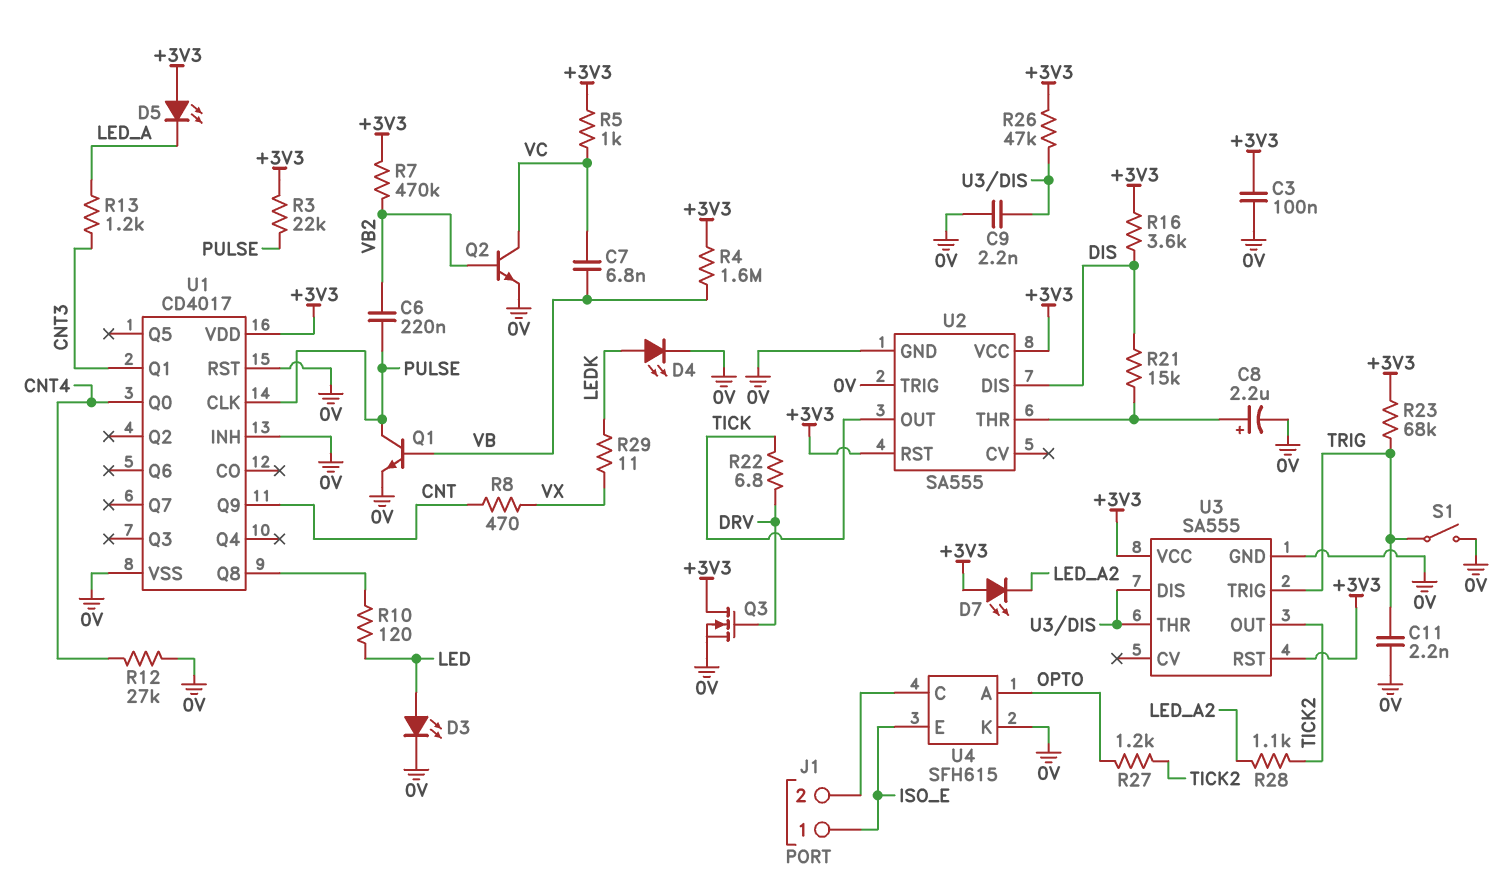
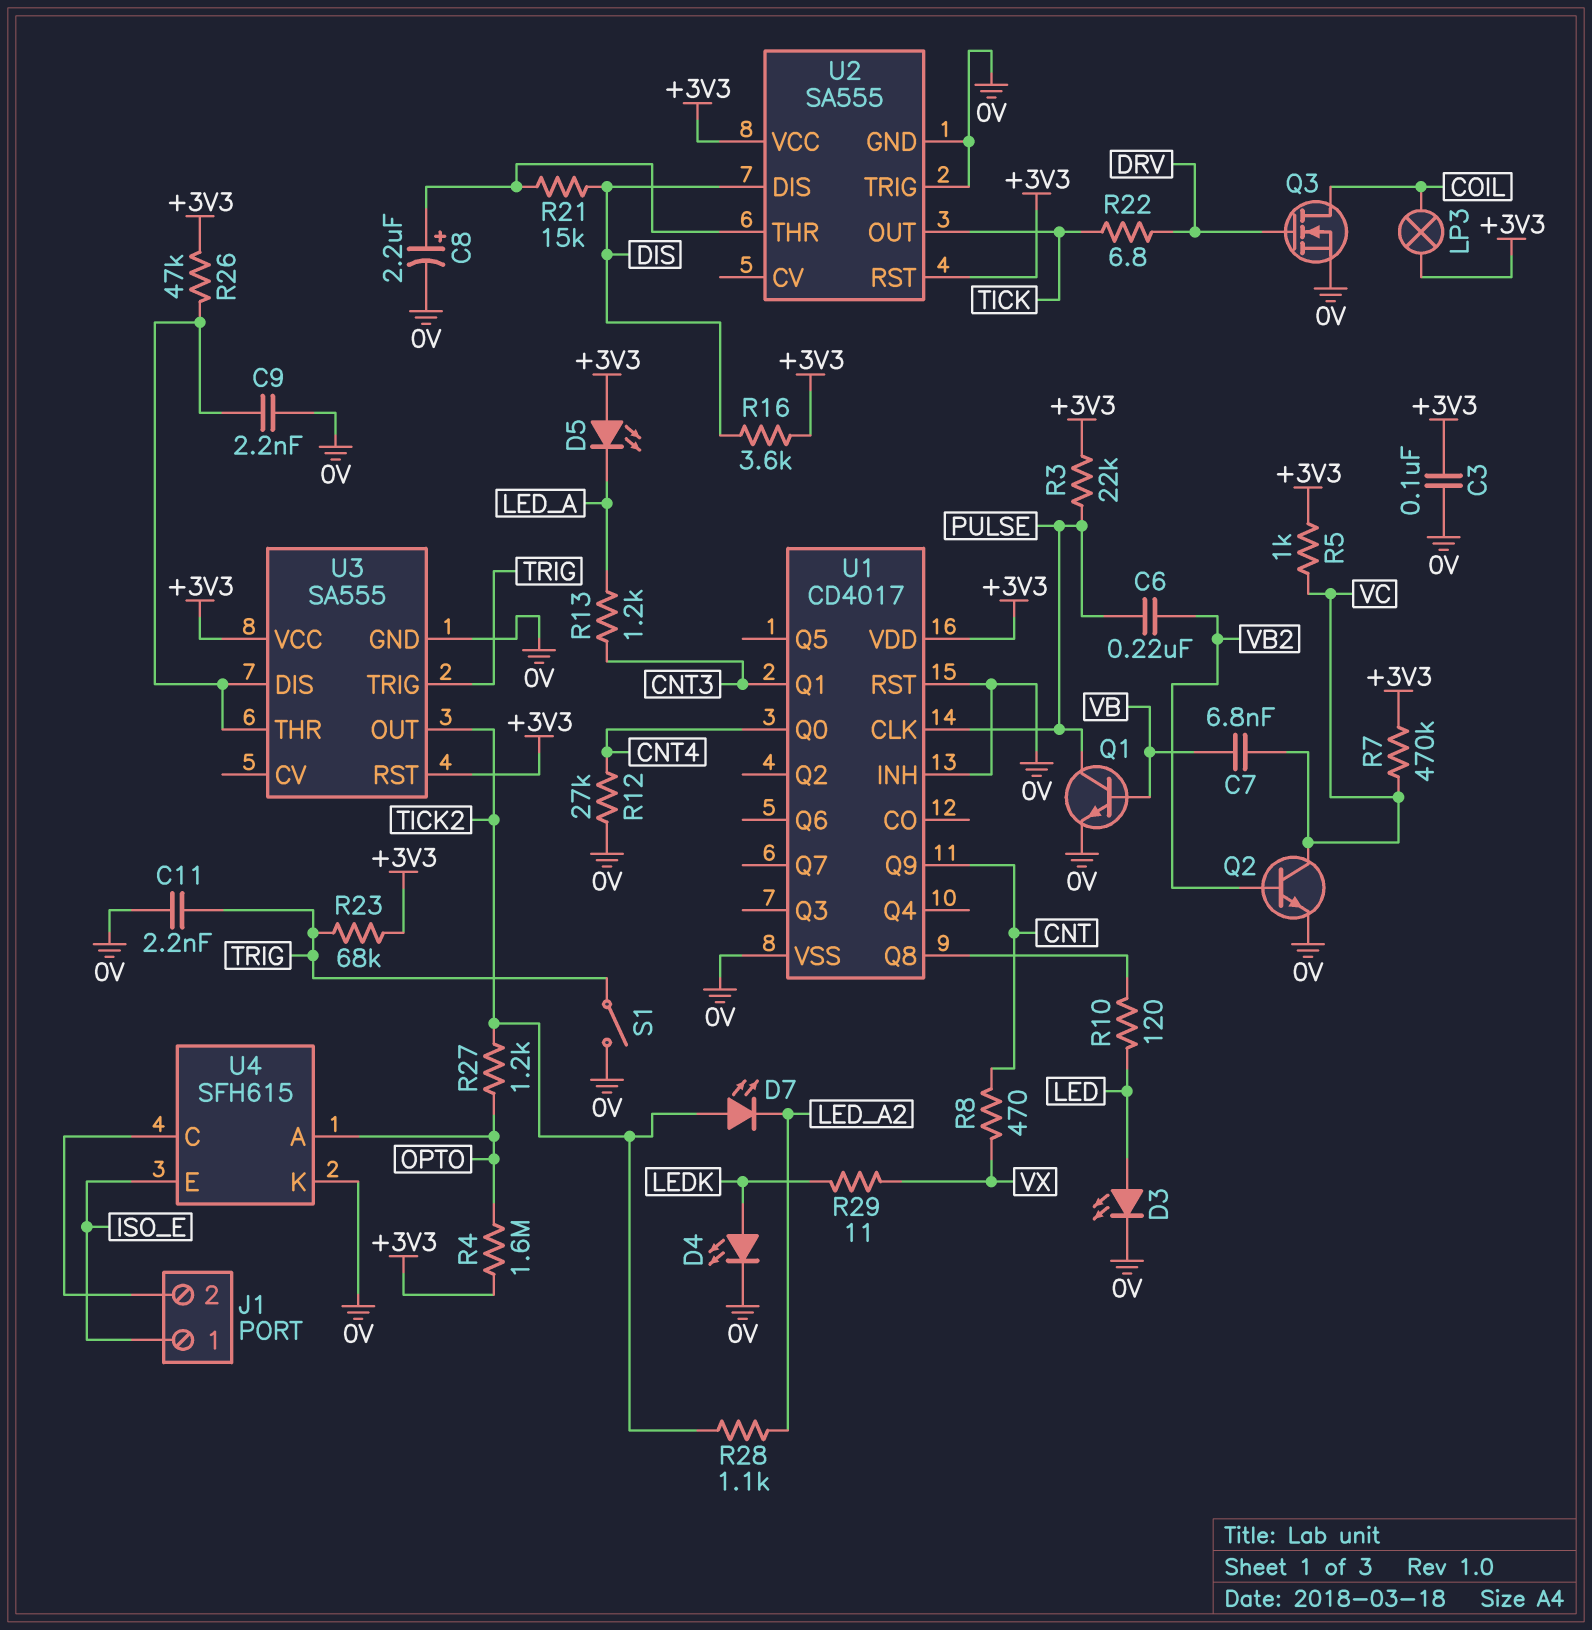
D7: LED (A +3V3, K LED_A2) -> LED (A TICK2, K LED_A2)
LP3: none -> lamp (+3V3, COIL)
Q3: NMOS (G DRV, D +3V3, S 0V) -> NMOS (G DRV, D COIL, S 0V)
R4: 1.6M (+3V3, VB) -> 1.6M (+3V3, OPTO)
R7: 470k (+3V3, VB2) -> 470k (+3V3, VC)

